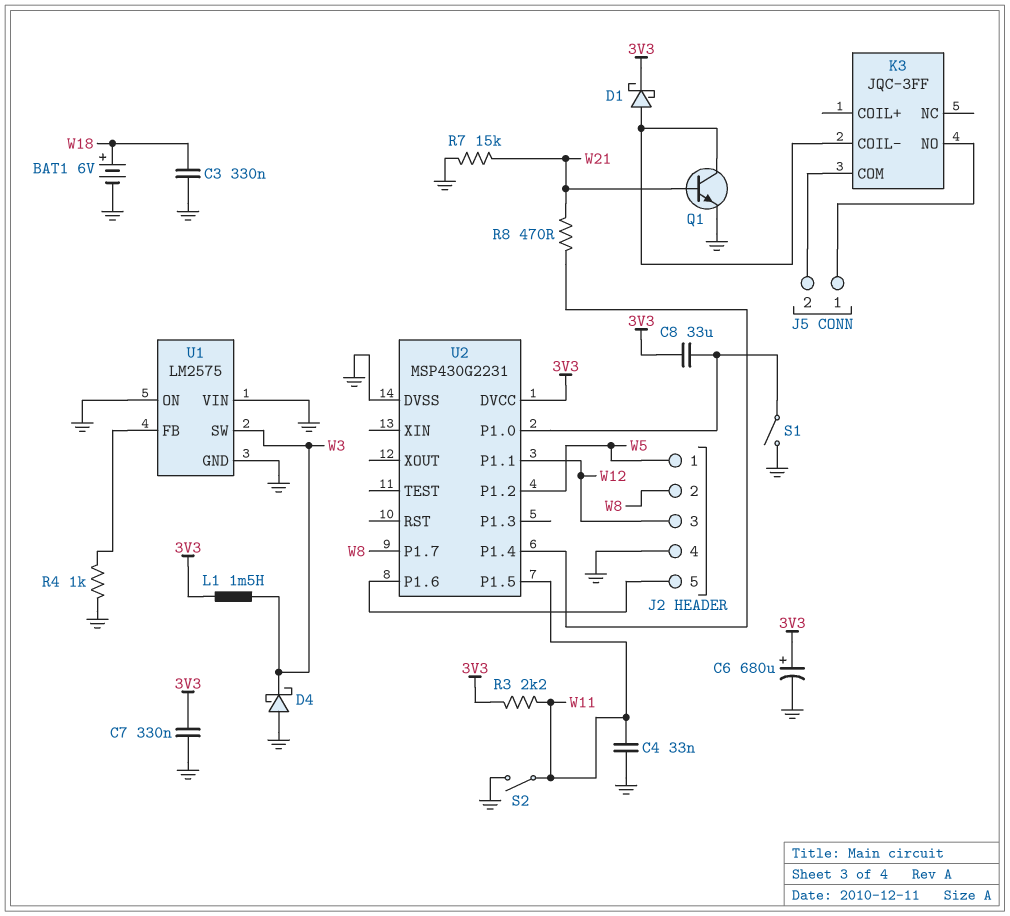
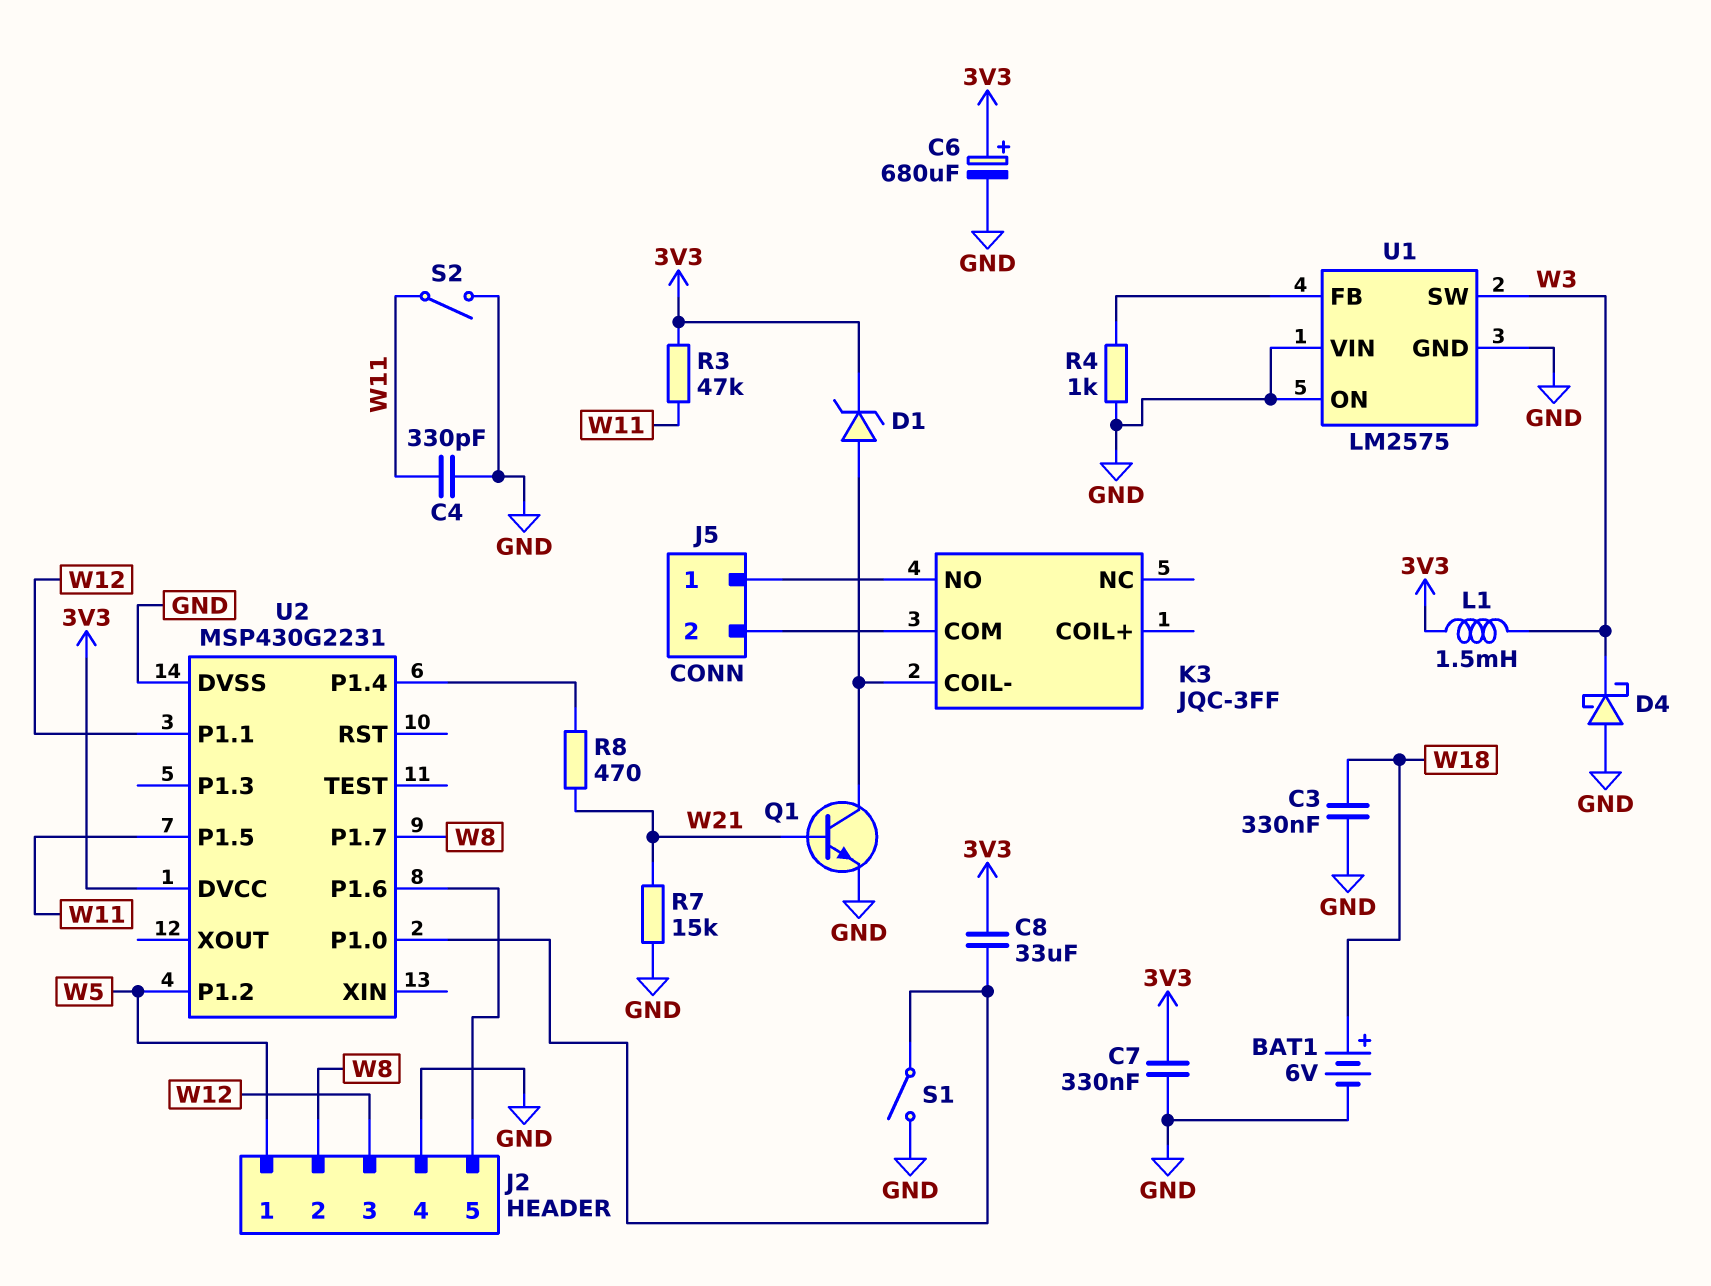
C4: 33nF (GND, W11) -> 330pF (GND, W11)
D1: schottky (A K3/COIL-, K 3V3) -> zener (A K3/COIL-, K 3V3)
R3: 2.2k (3V3, W11) -> 47k (3V3, W11)

